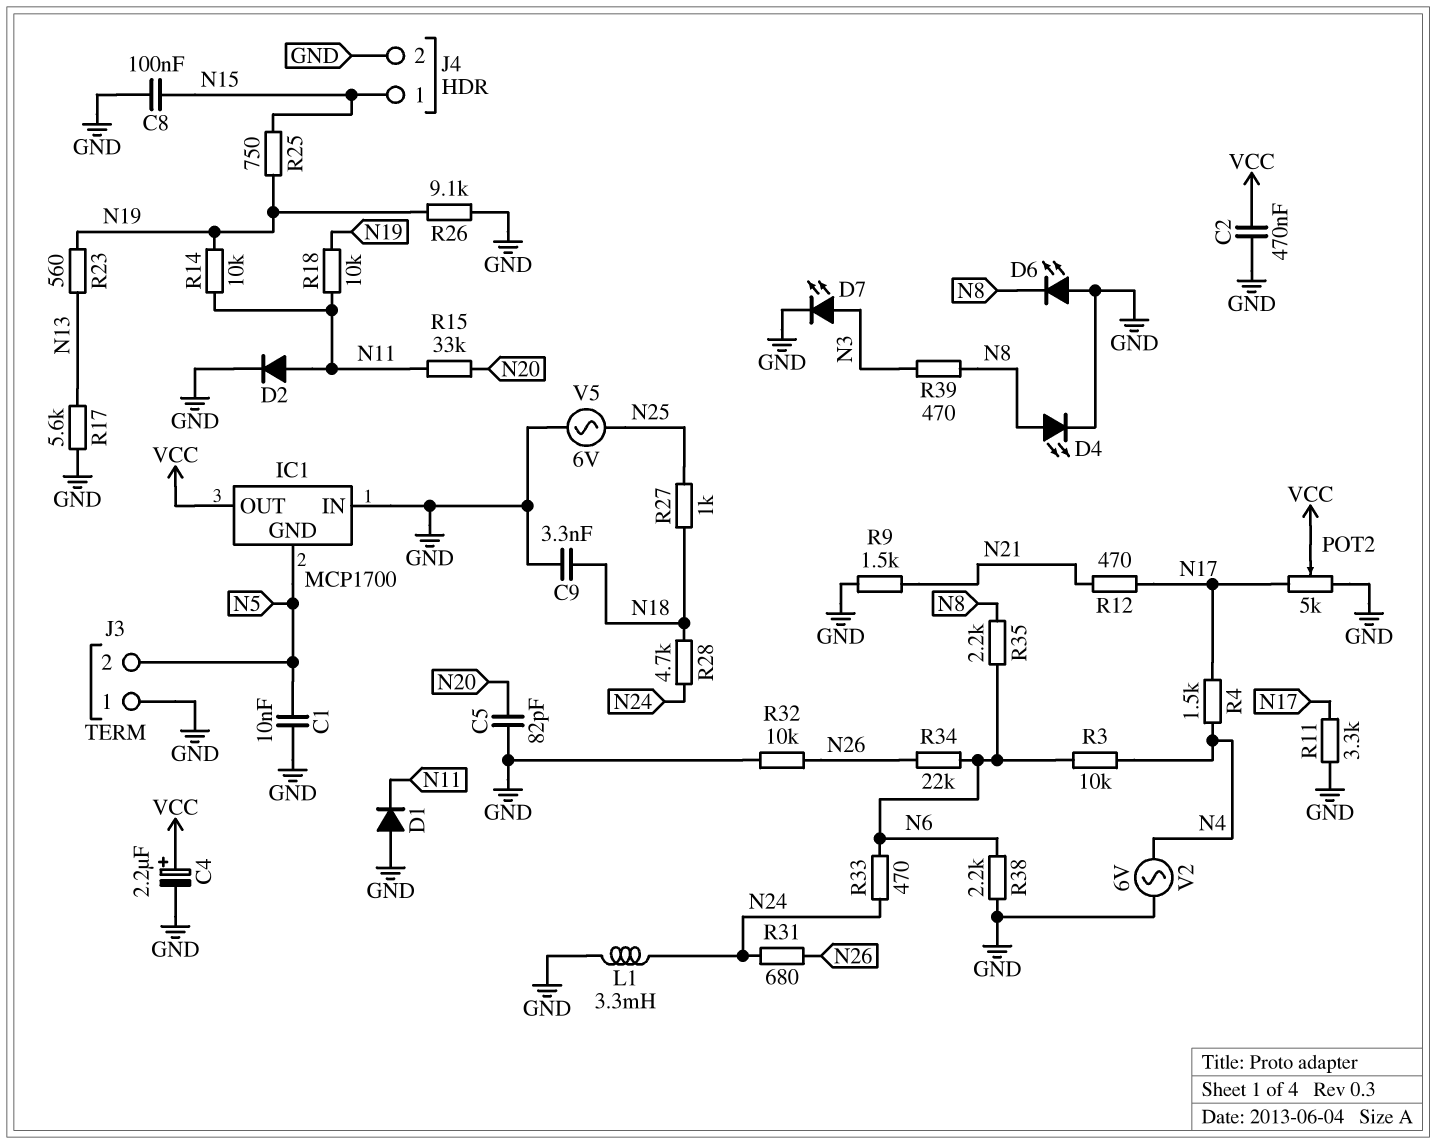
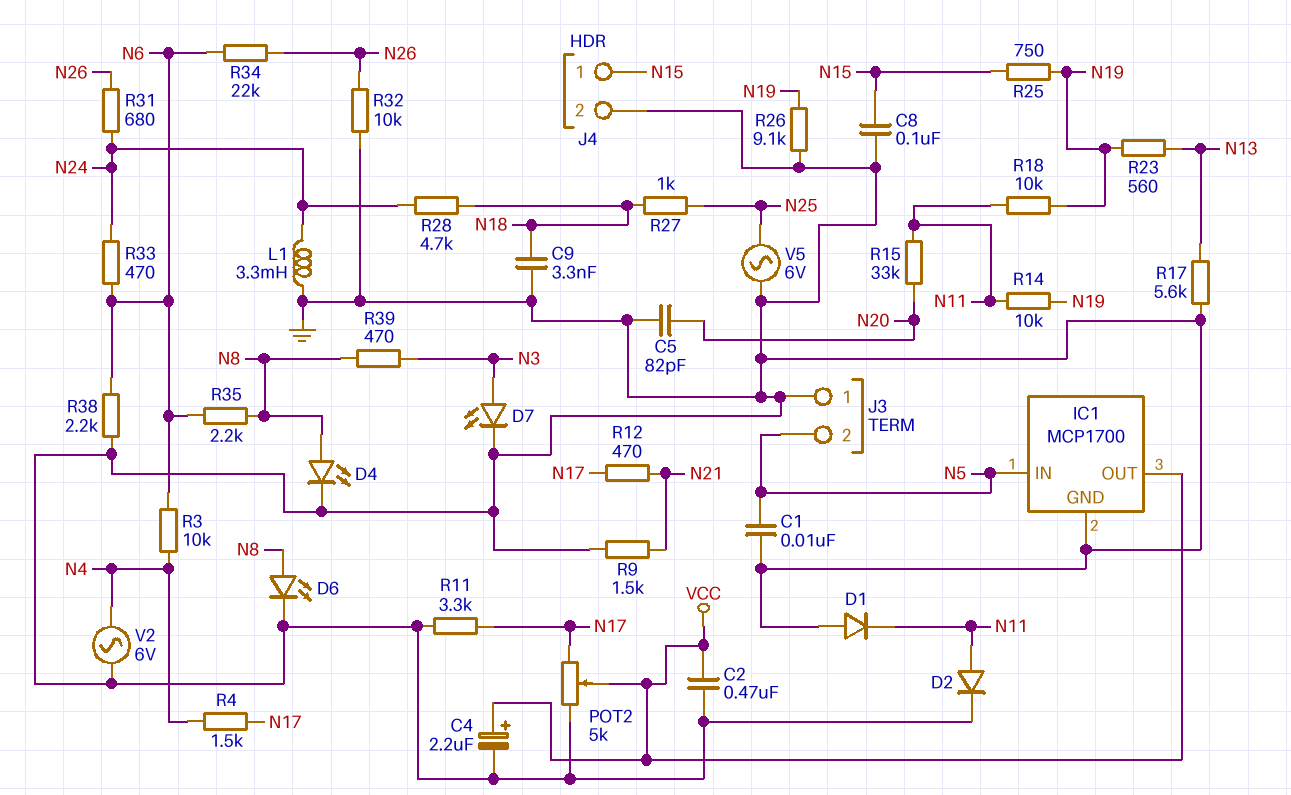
D6: LED (A GND, K N8) -> LED (A N8, K GND)
IC1 pin GND: N5 -> GND
IC1 pin IN: GND -> N5

